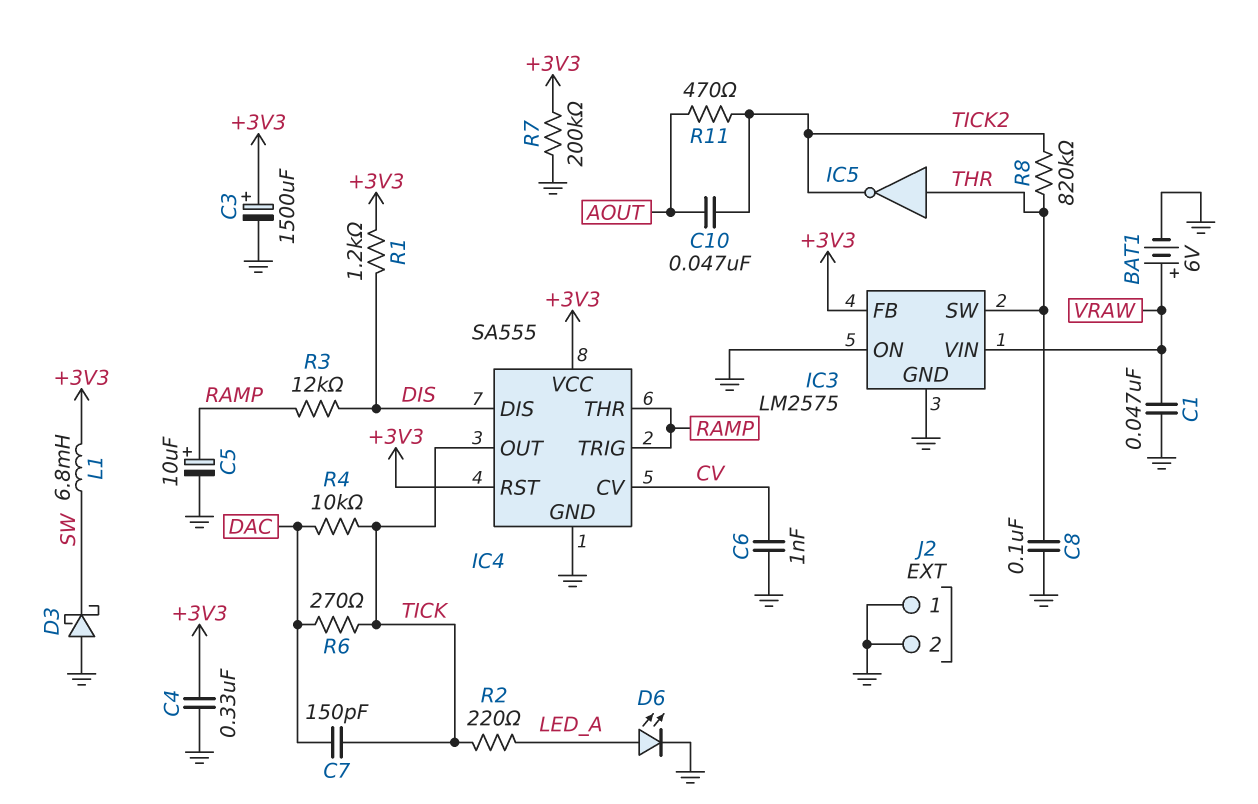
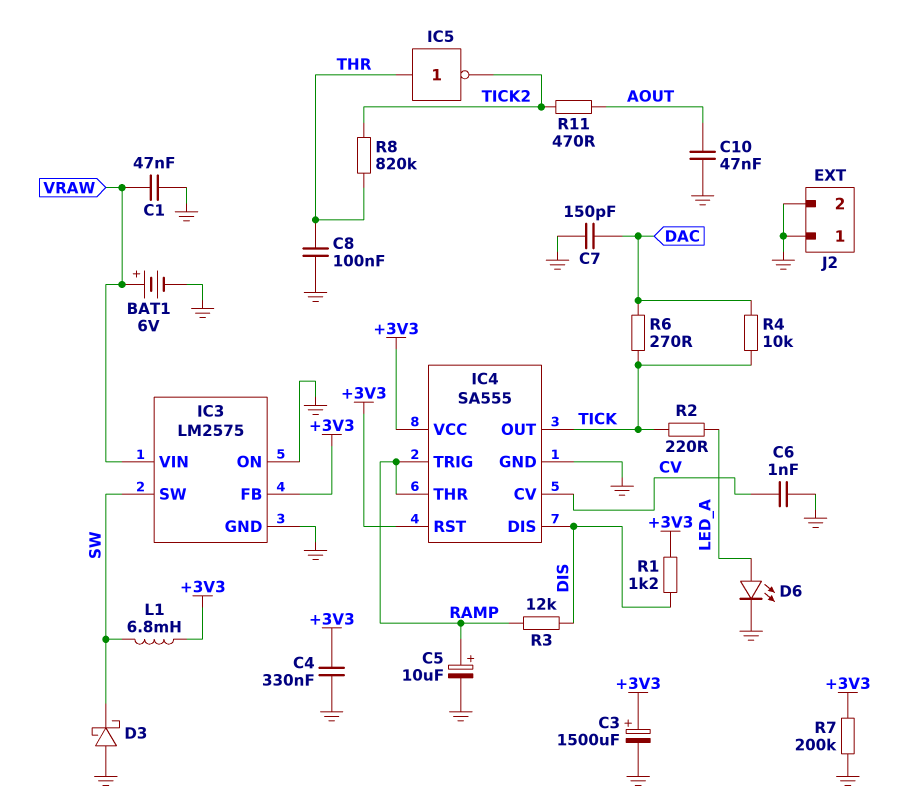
C7: 150pF (DAC, TICK) -> 150pF (DAC, GND)
C10: 47nF (AOUT, TICK2) -> 47nF (AOUT, GND)
IC3 pin SW: THR -> SW

